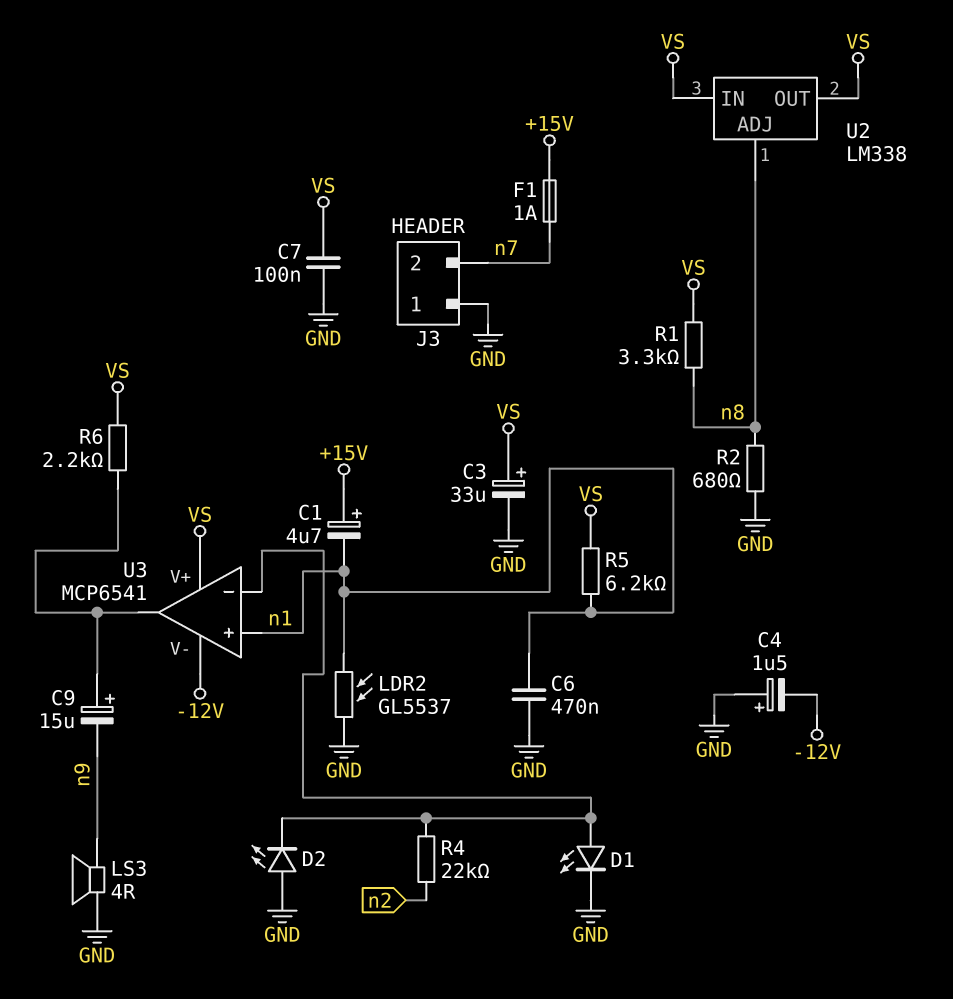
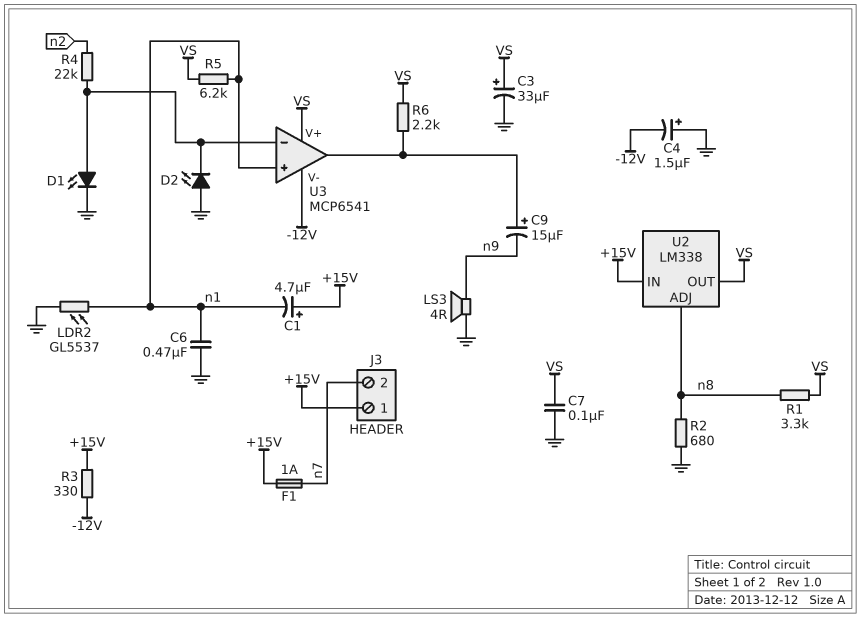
J3 pin 1: GND -> +15V
R3: none -> 330 (+15V, -12V)
U2 pin IN: VS -> +15V

